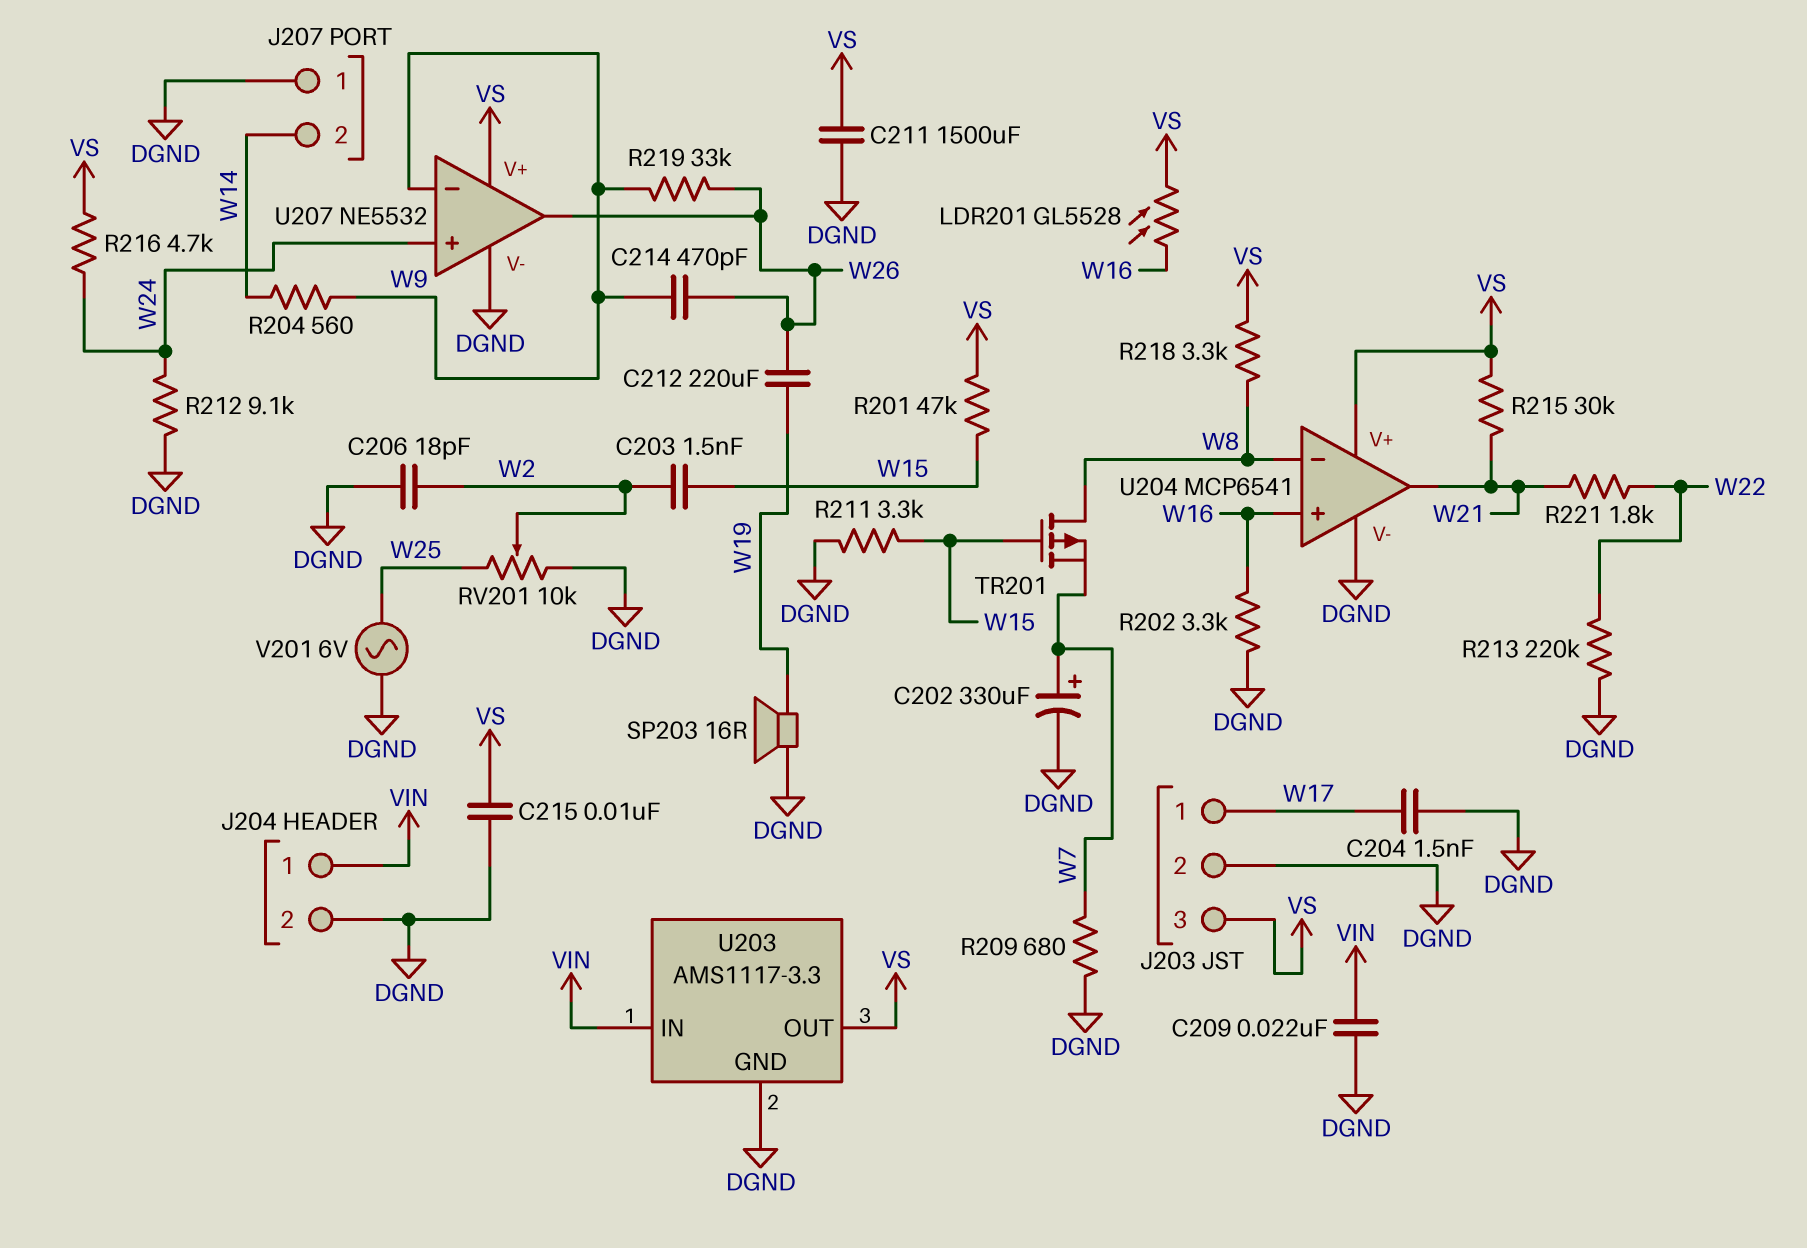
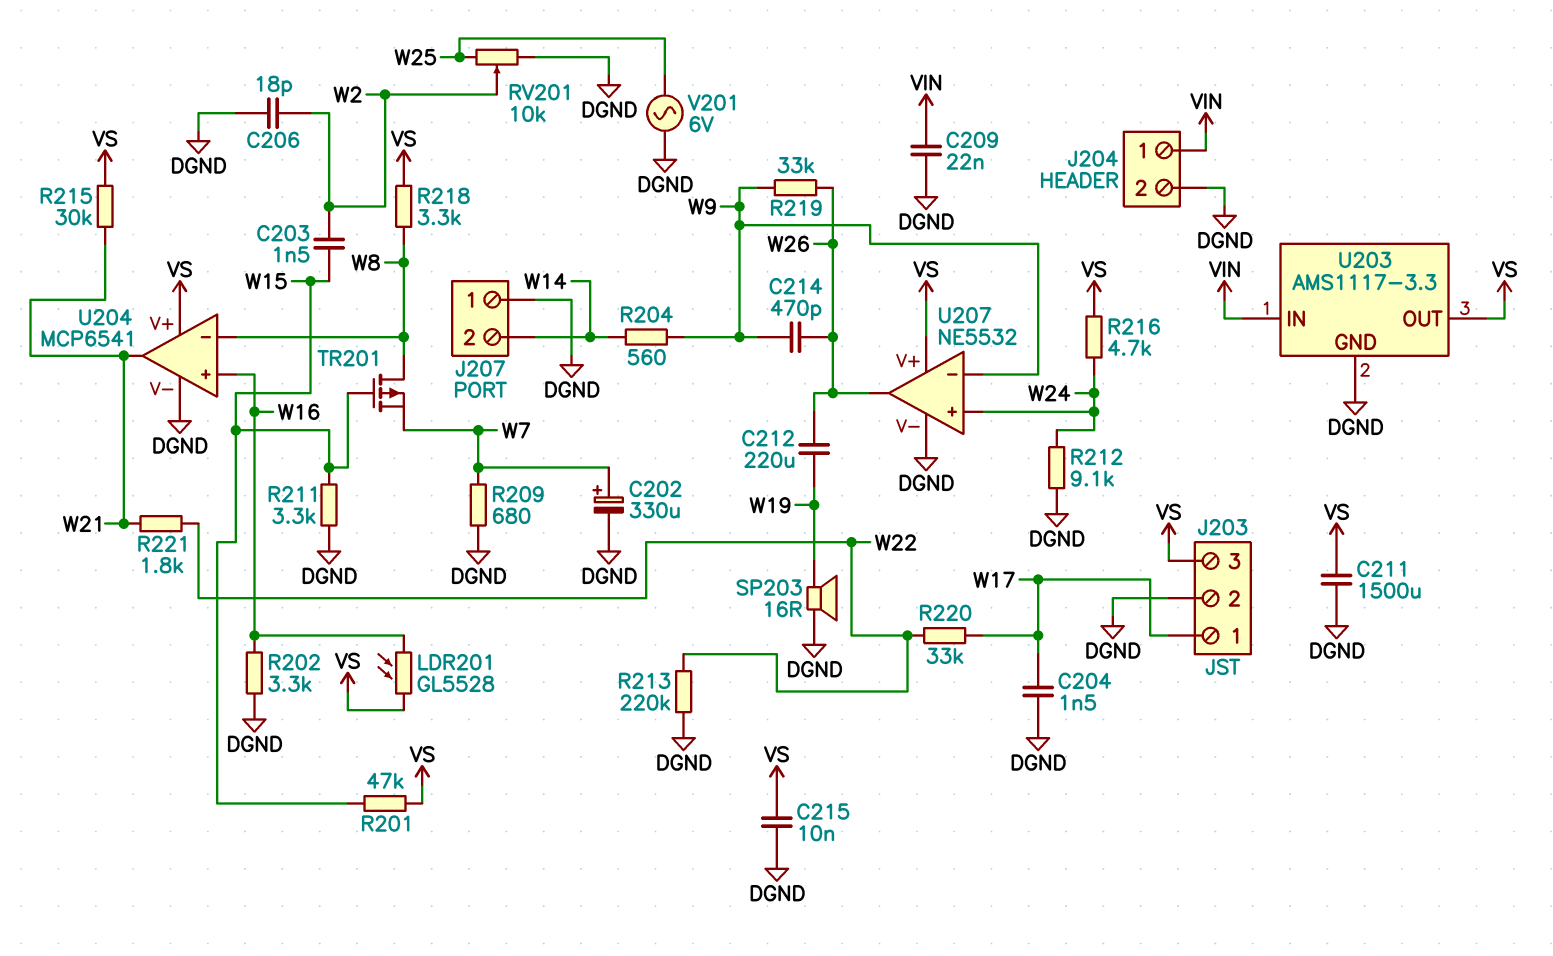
R220: none -> 33k (W17, W22)

